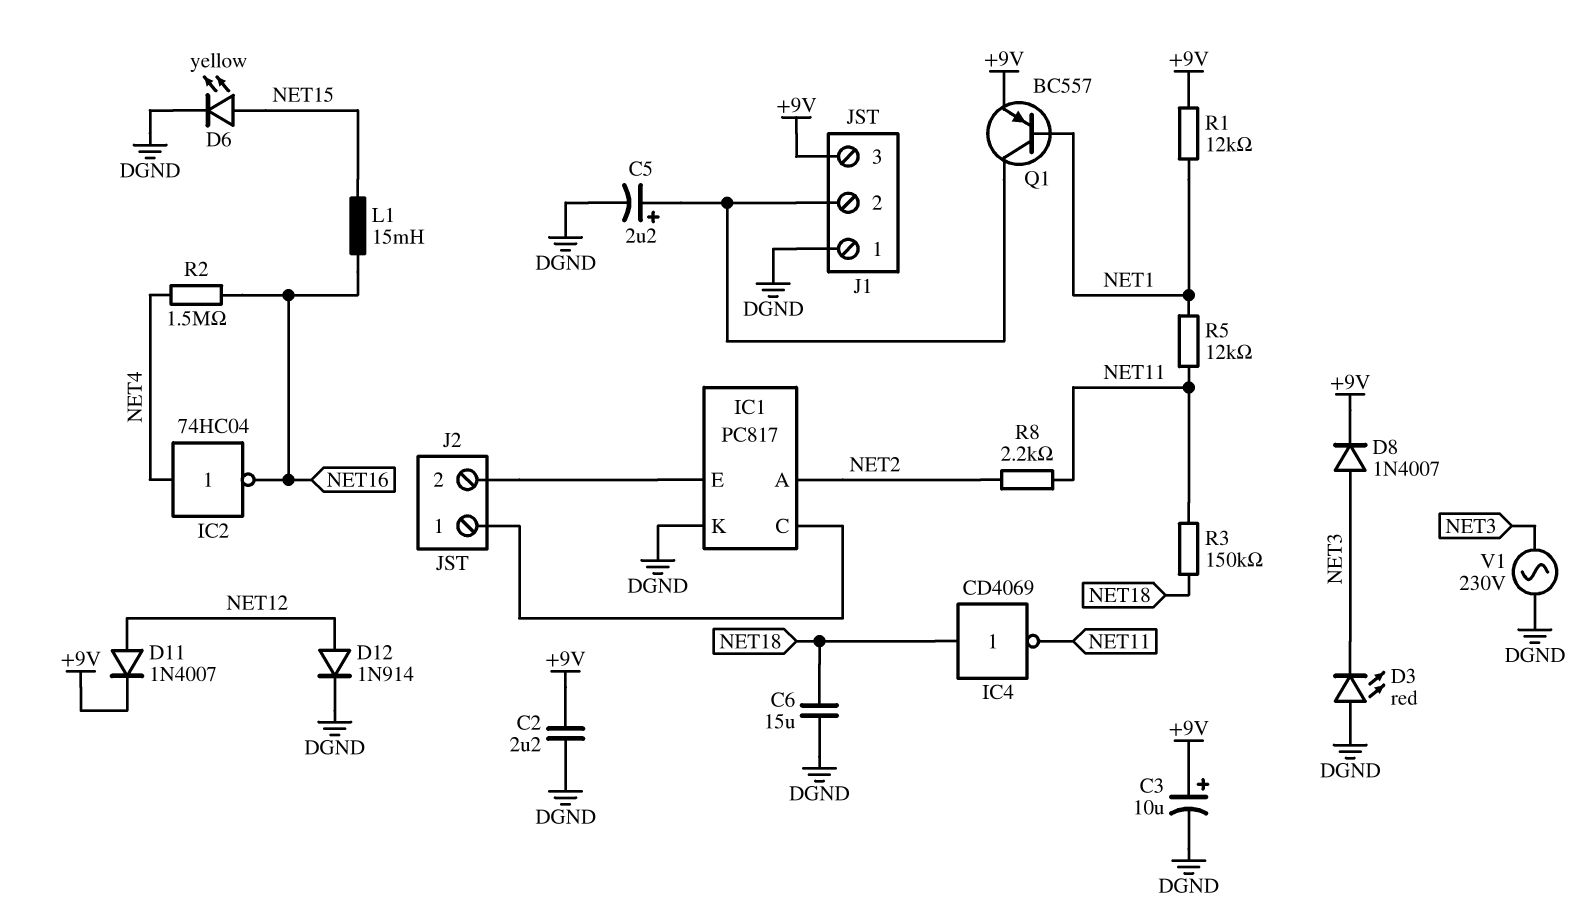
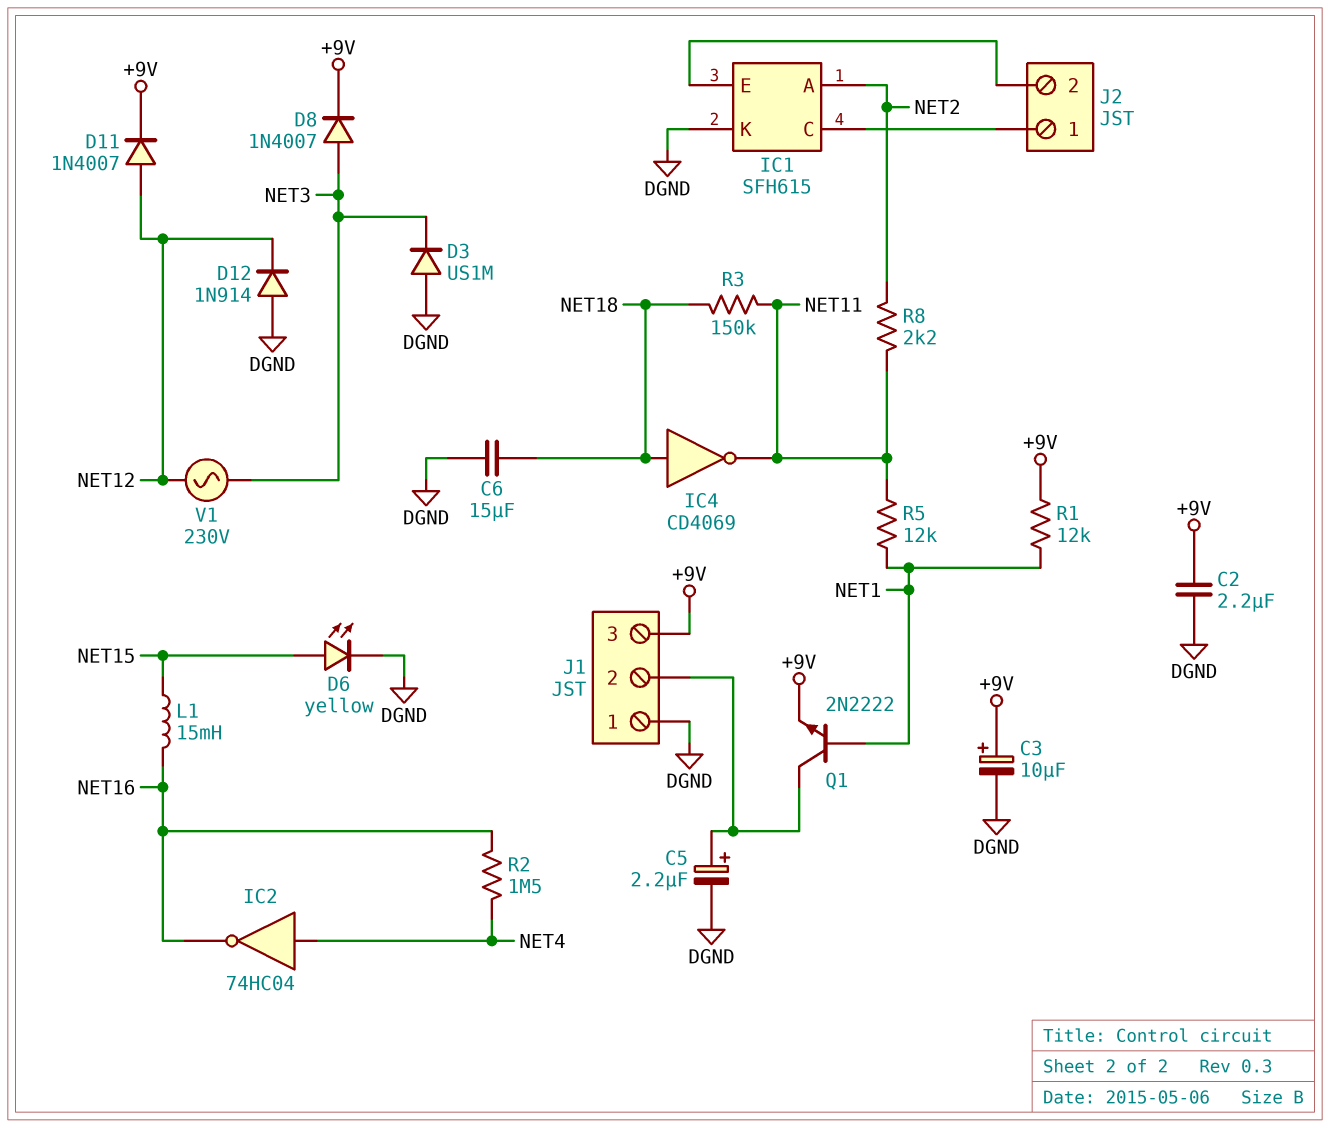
D3: LED red (A DGND, K NET3) -> diode US1M (A DGND, K NET3)
D12: diode 1N914 (A NET12, K DGND) -> diode 1N914 (A DGND, K NET12)
IC1: PC817 -> SFH615
Q1: PNP BC557 (B NET1, C J1/2, E +9V) -> NPN 2N2222 (B NET1, C J1/2, E +9V)
V1: AC 230V (DGND, NET3) -> AC 230V (NET3, NET12)

